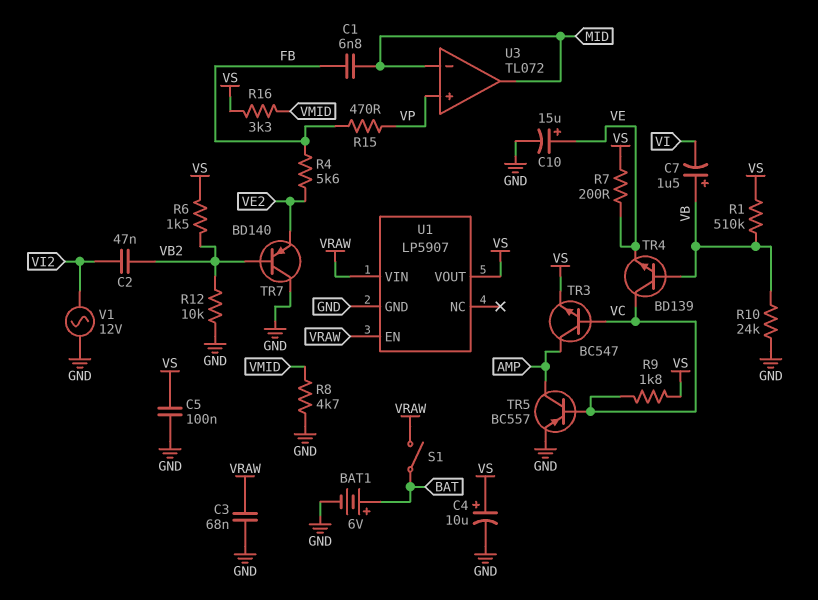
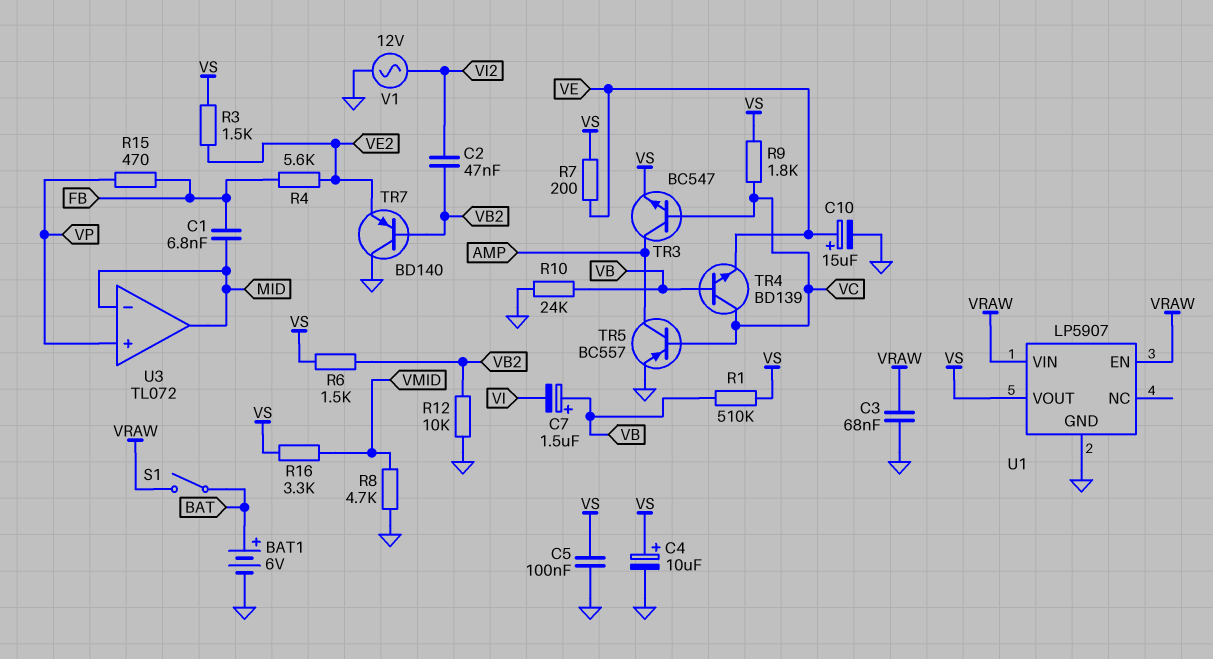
R3: none -> 1.5k (VE2, VS)

